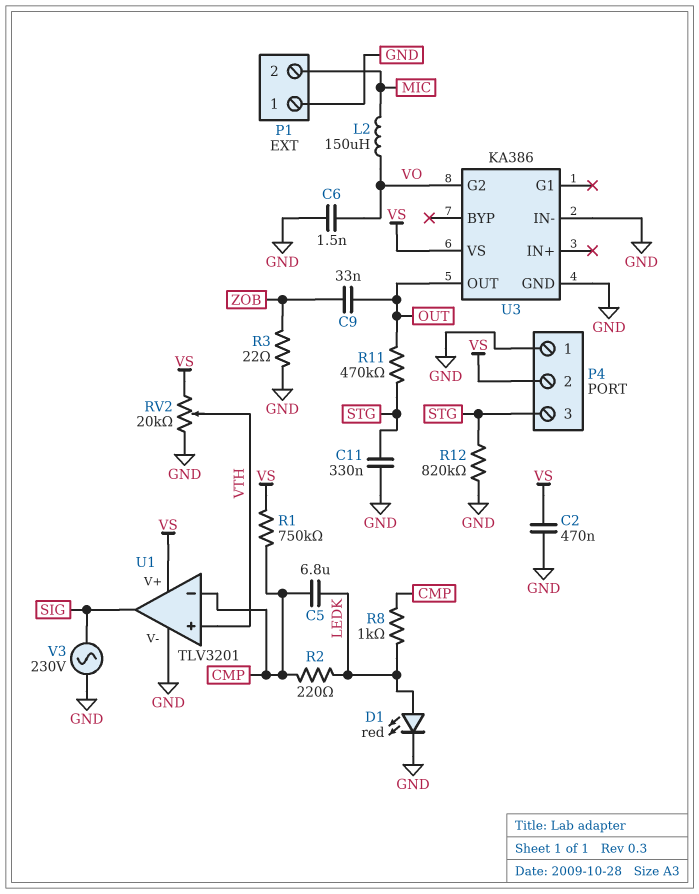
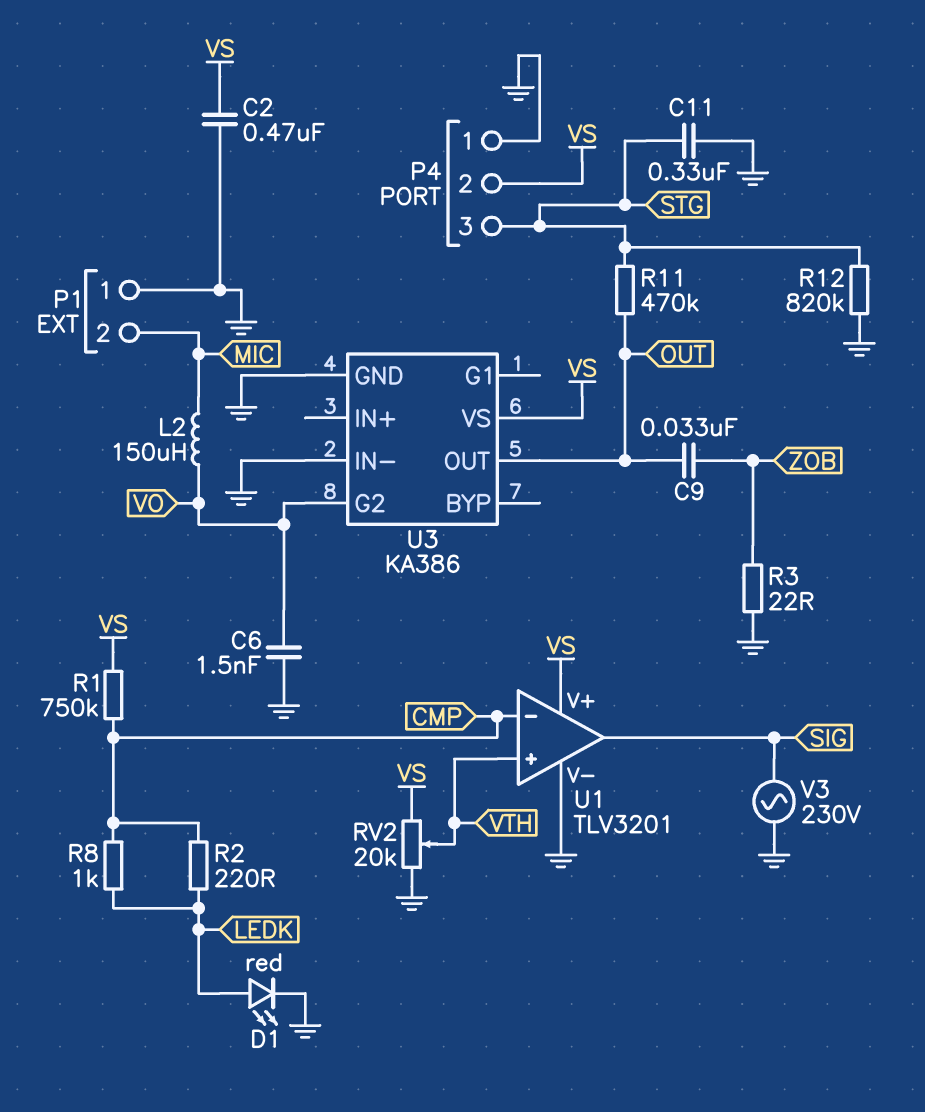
C5: 6.8uF (CMP, LEDK) -> none

